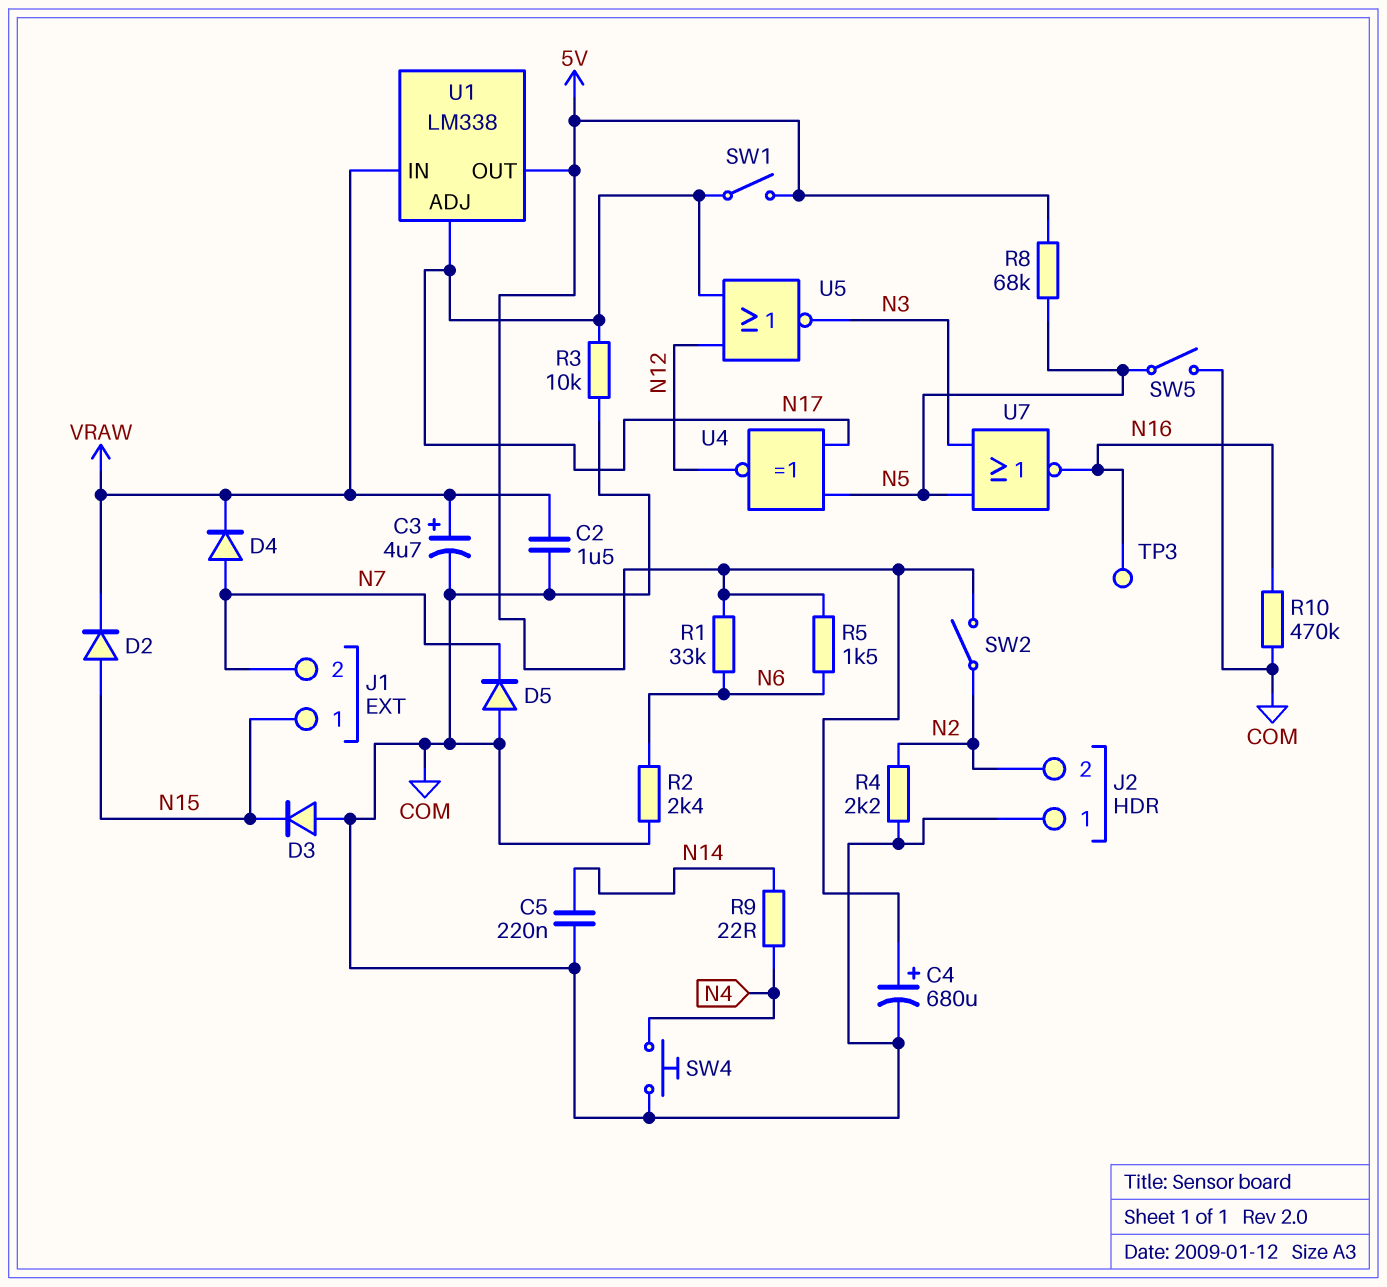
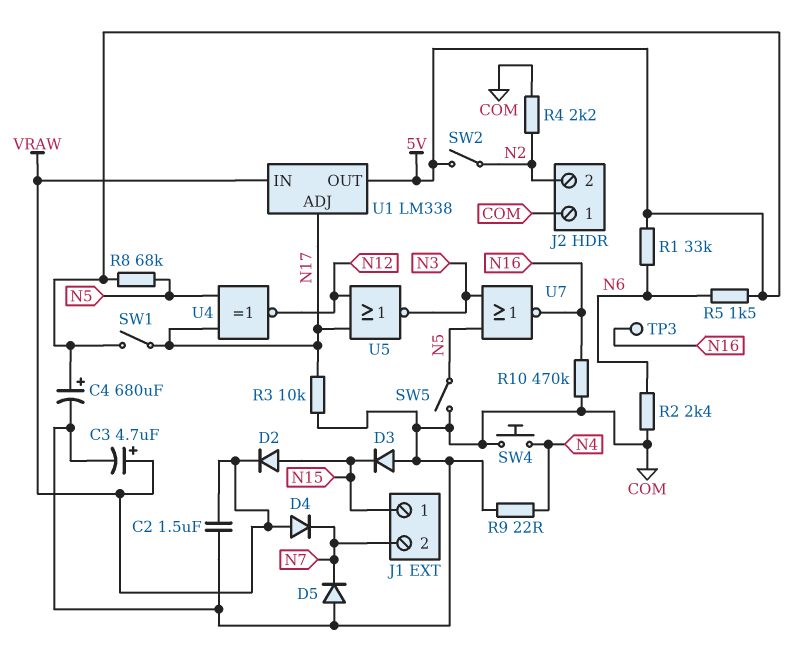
C5: 220nF (COM, N14) -> none
D4: diode (A N7, K VRAW) -> diode (A VRAW, K N7)
R9: 22 (N4, N14) -> 22 (COM, N4)

